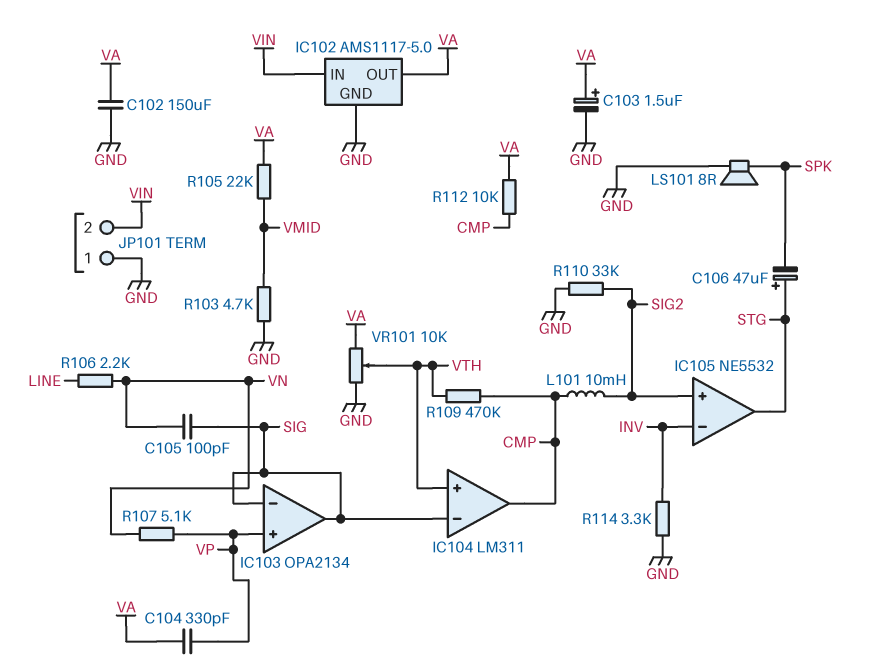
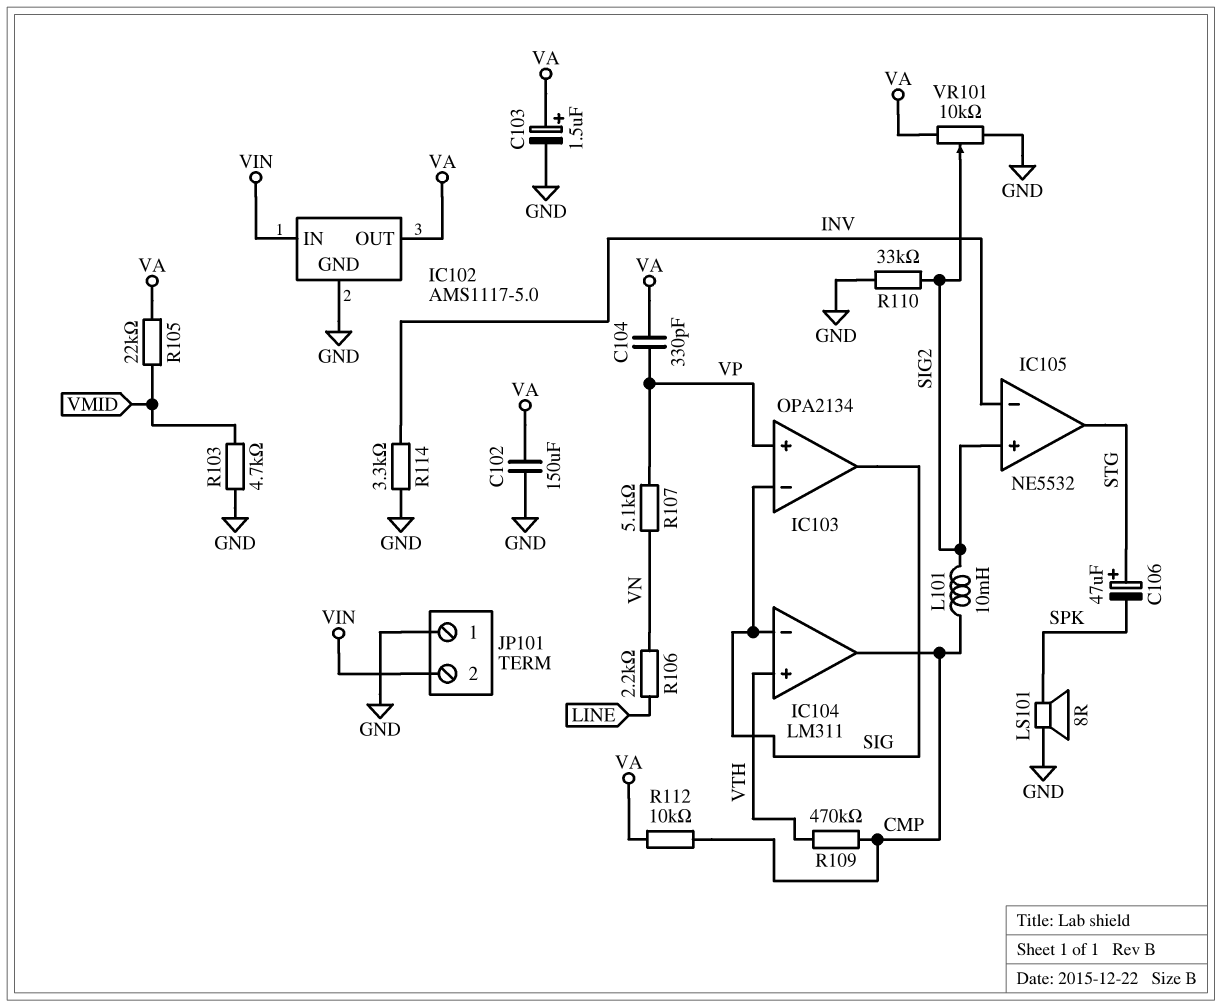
C105: 100pF (SIG, VN) -> none
VR101: 10k (GND, VA, wiper VTH) -> 10k (GND, VA, wiper SIG2)

